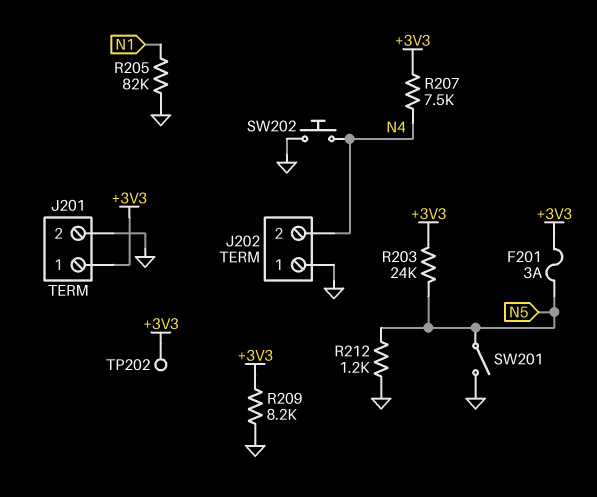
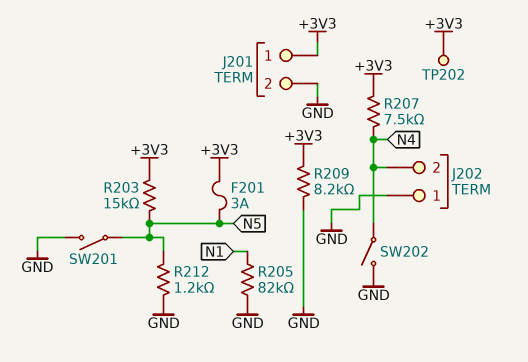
R203: 24k (+3V3, N5) -> 15k (+3V3, N5)
SW202: button (GND, N4) -> switch (GND, N4)

